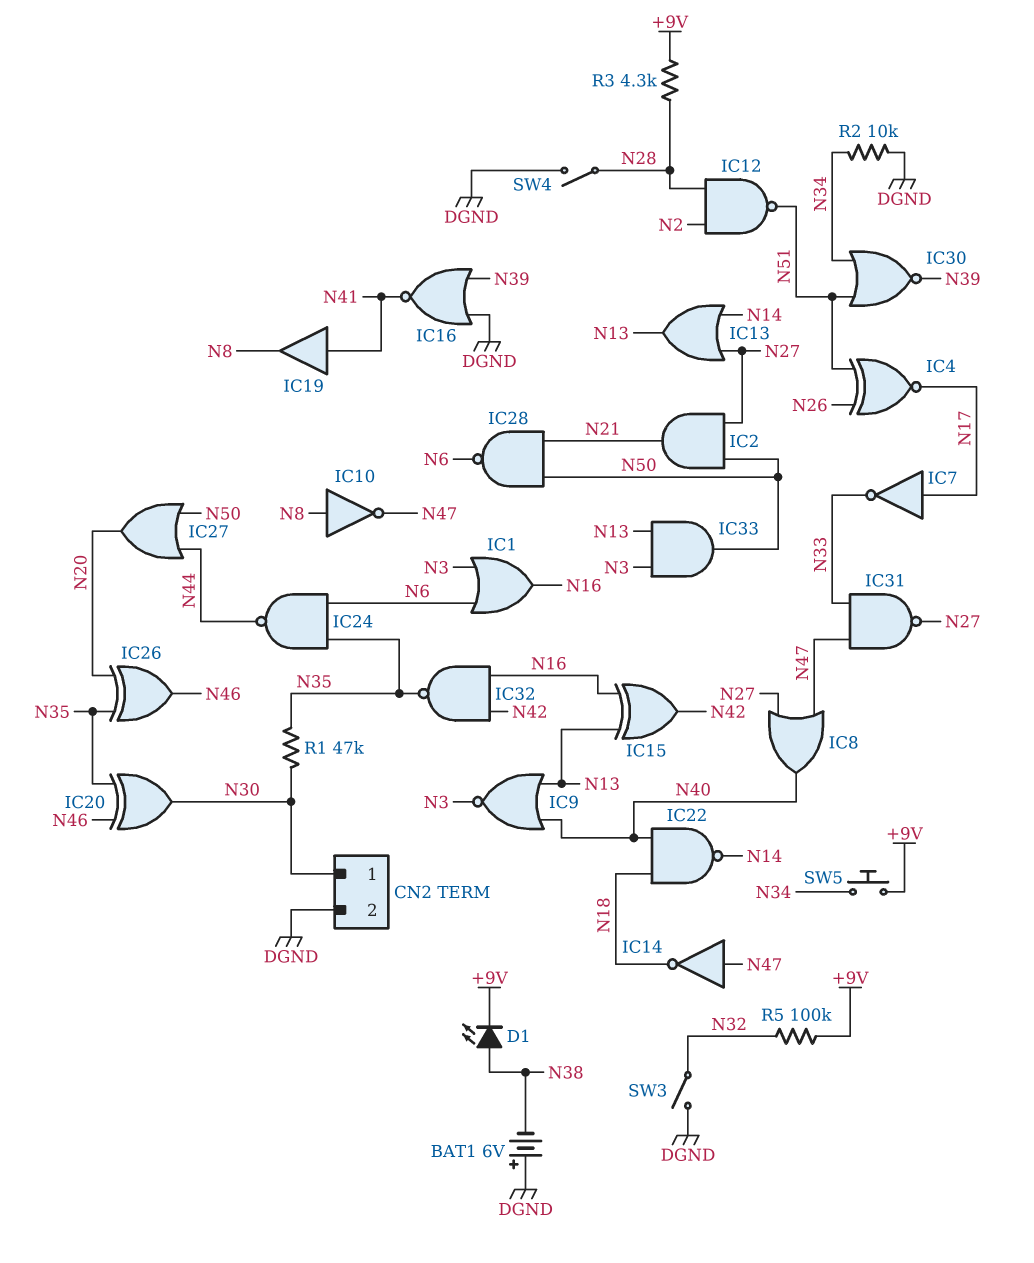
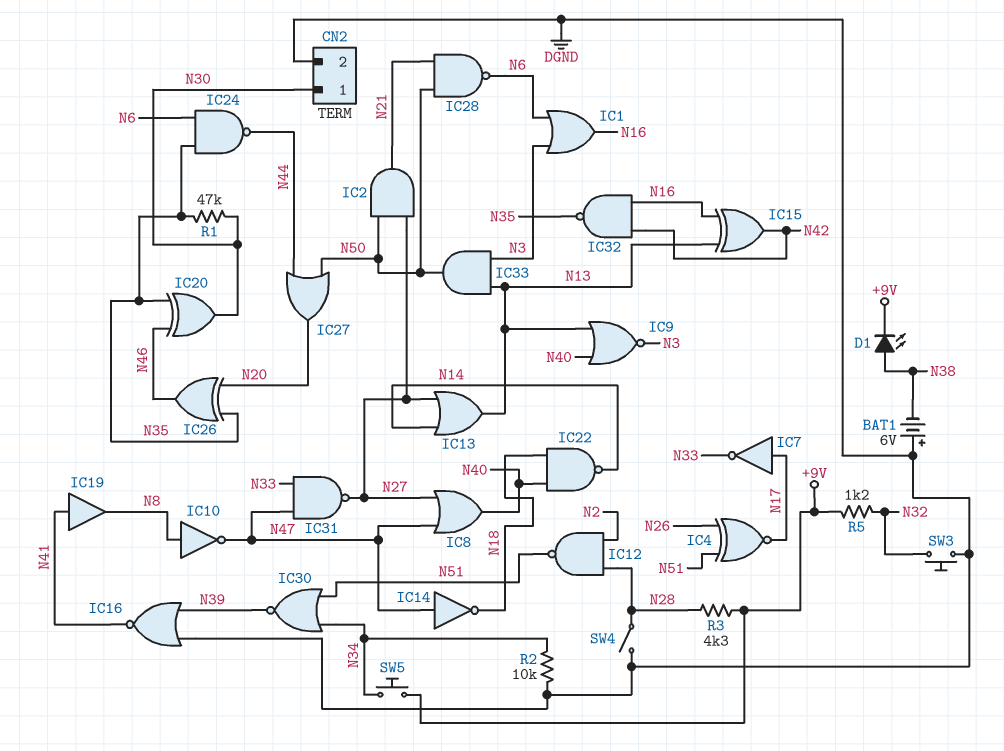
R5: 100k (+9V, N32) -> 1.2k (+9V, N32)
SW3: switch (DGND, N32) -> button (DGND, N32)

